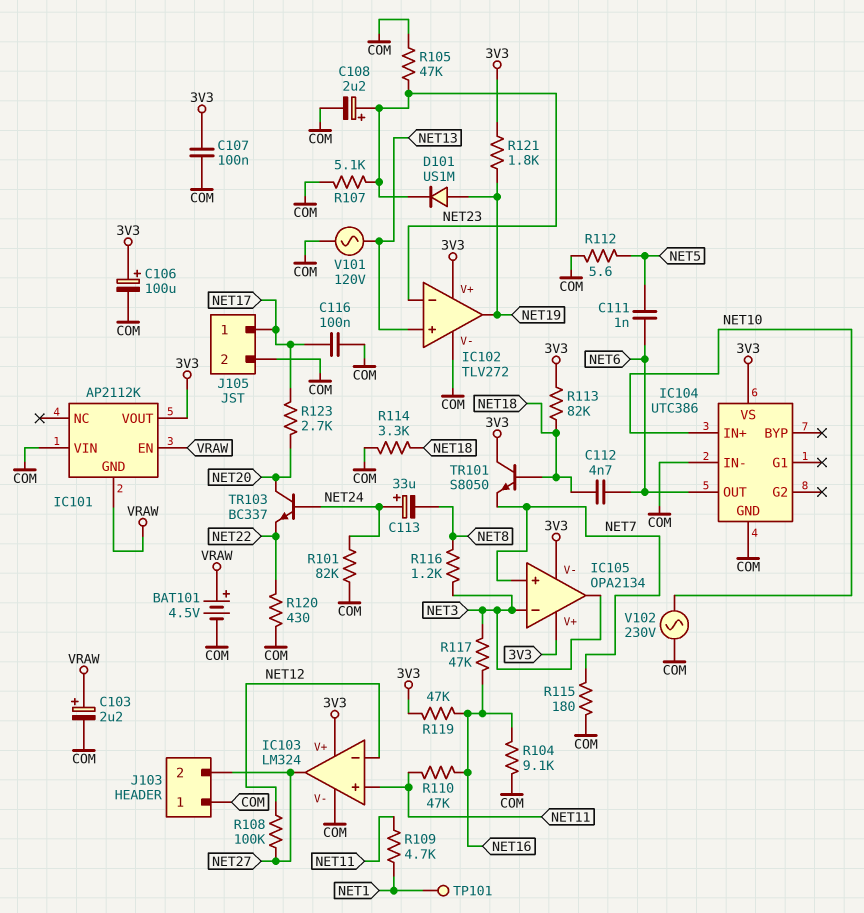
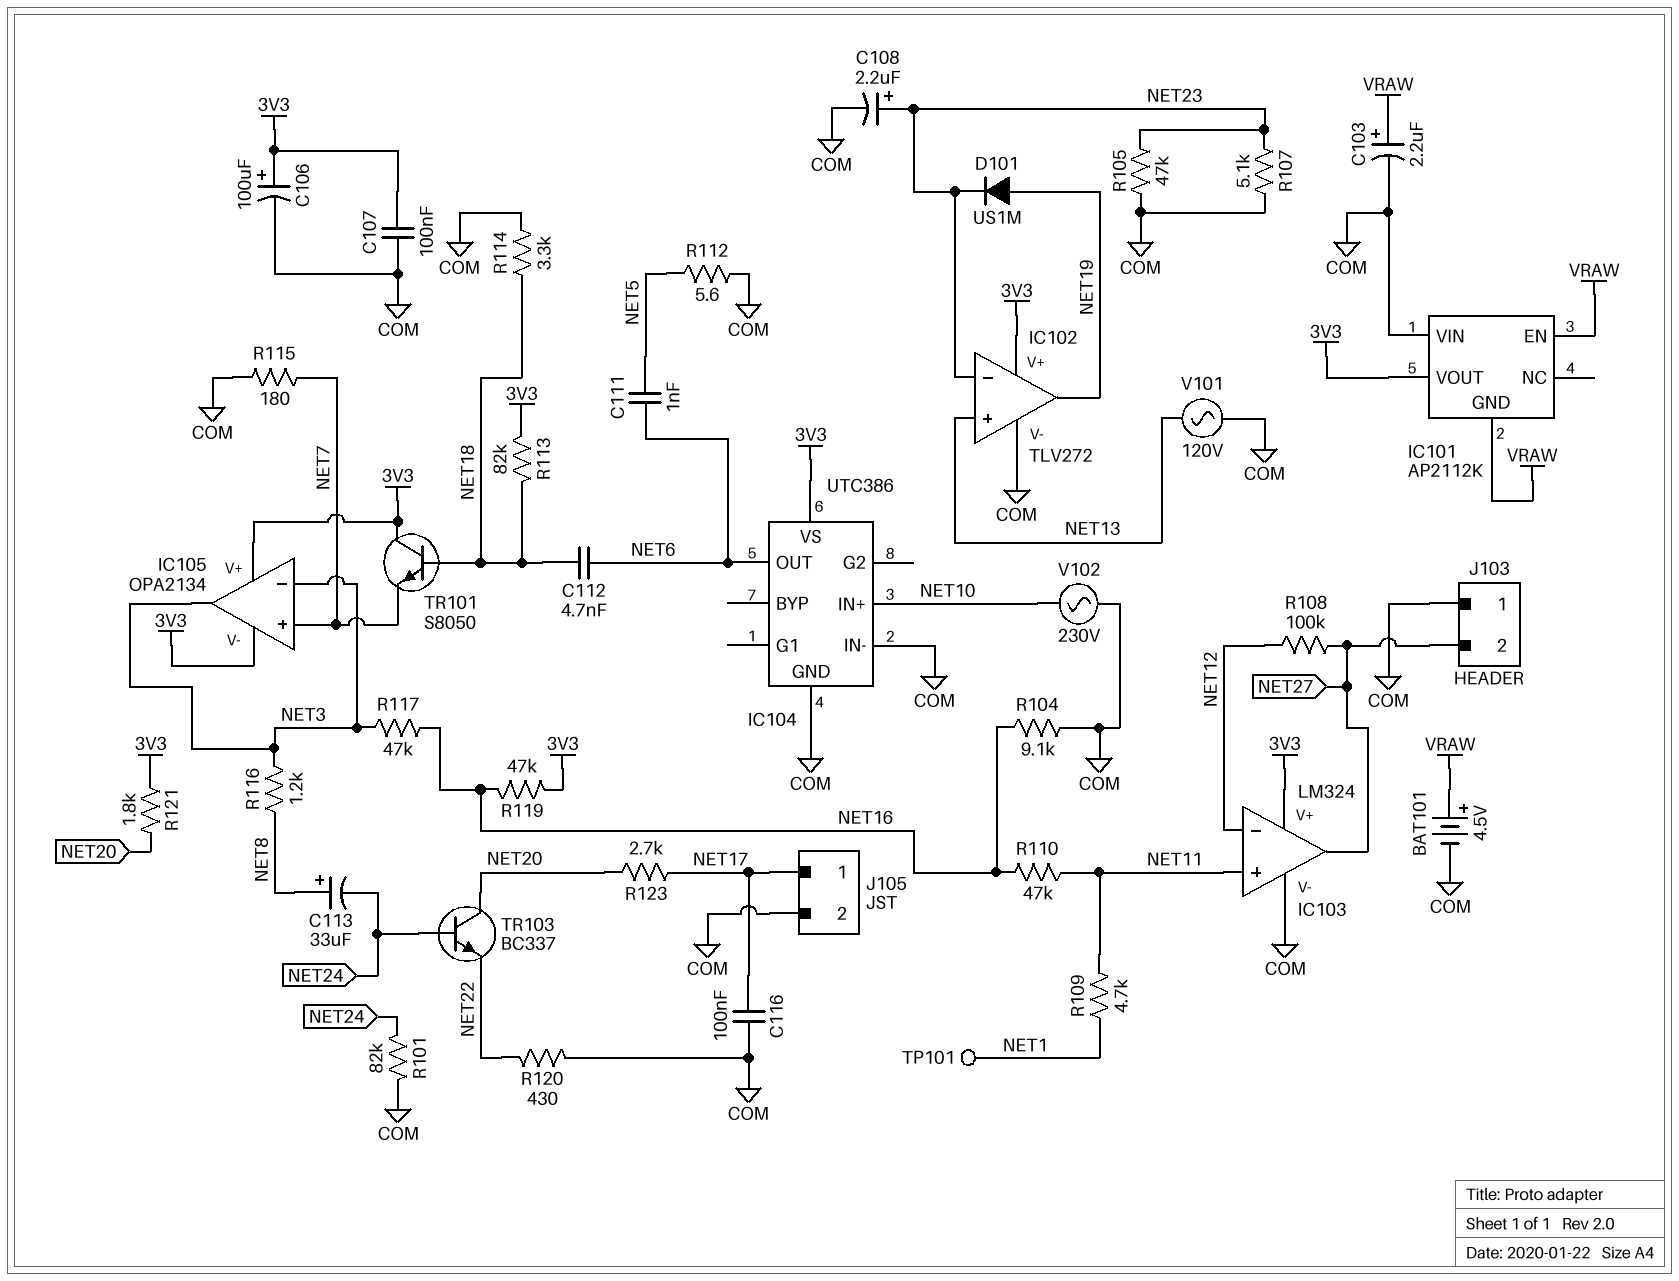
C113: 33uF (plus NET24, minus NET8) -> 33uF (plus NET8, minus NET24)
R121: 1.8k (3V3, NET19) -> 1.8k (3V3, NET20)

